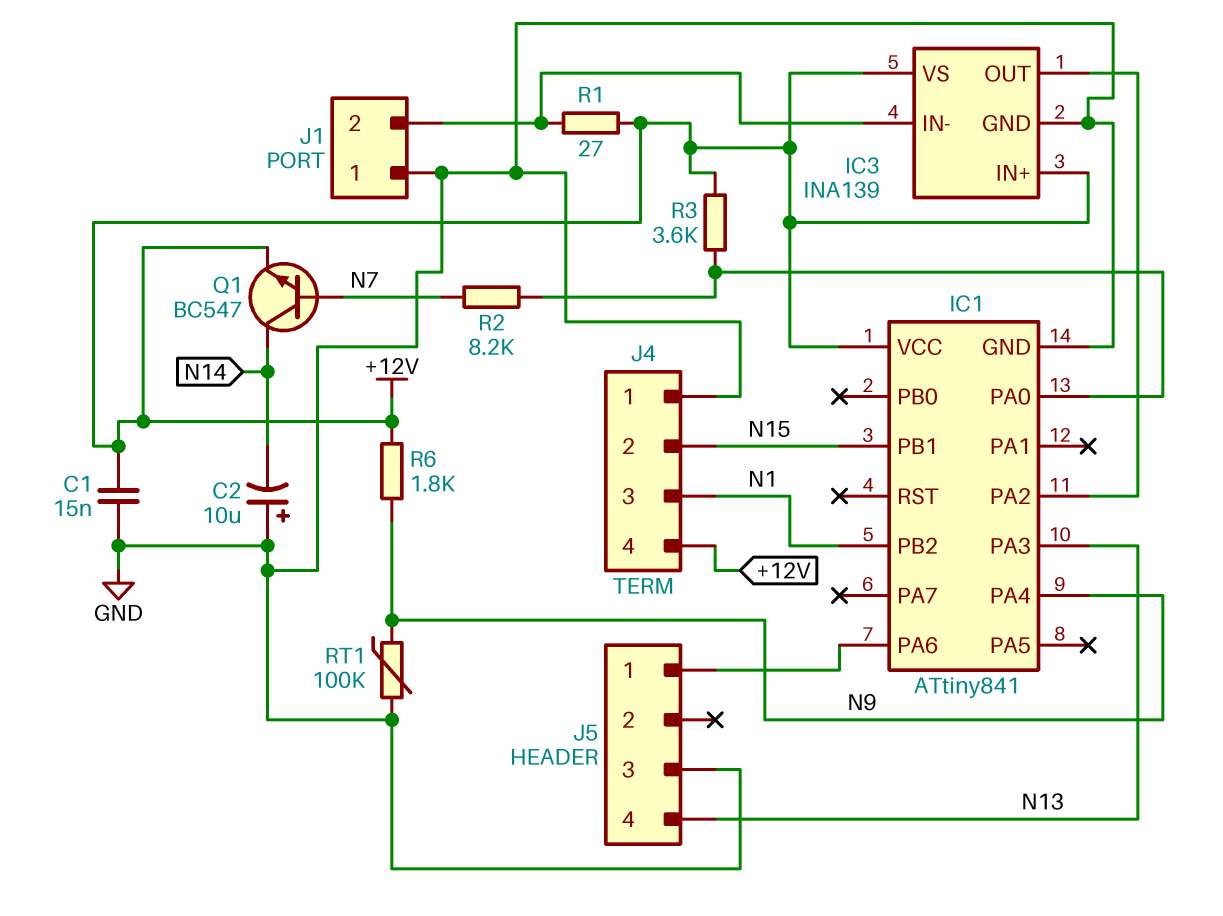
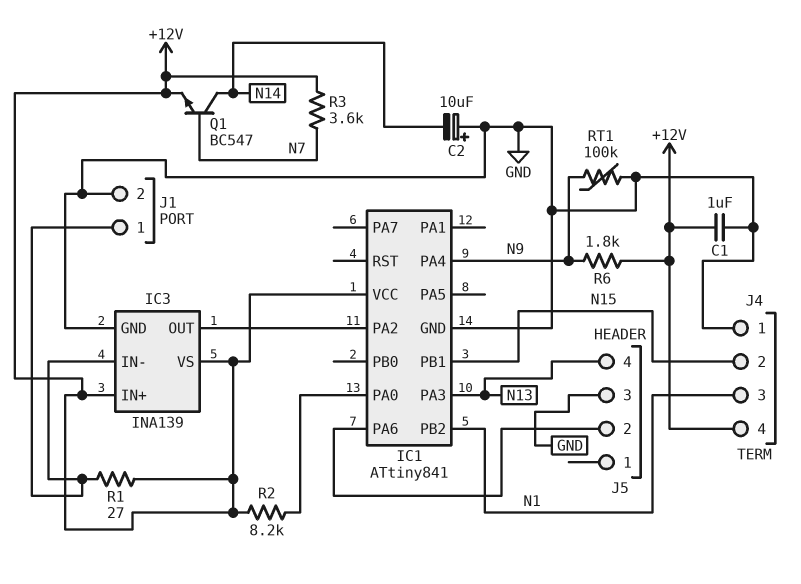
C1: 15nF (+12V, GND) -> 1uF (+12V, GND)
J1 pin 1: GND -> IC3/IN-
J1 pin 2: IC3/IN- -> GND
J5 pin 1: IC1/PA6 -> none
J5 pin 2: none -> IC1/PA6
R2: 8.2k (IC1/PA0, N7) -> 8.2k (+12V, IC1/PA0)
R3: 3.6k (+12V, IC1/PA0) -> 3.6k (+12V, N7)

